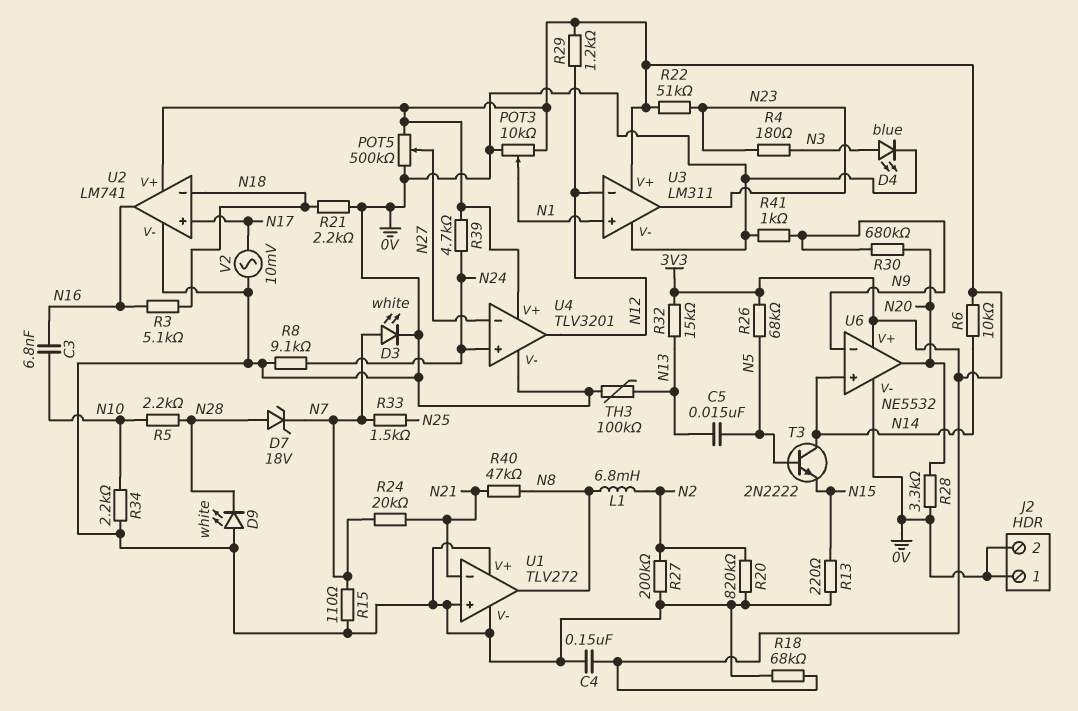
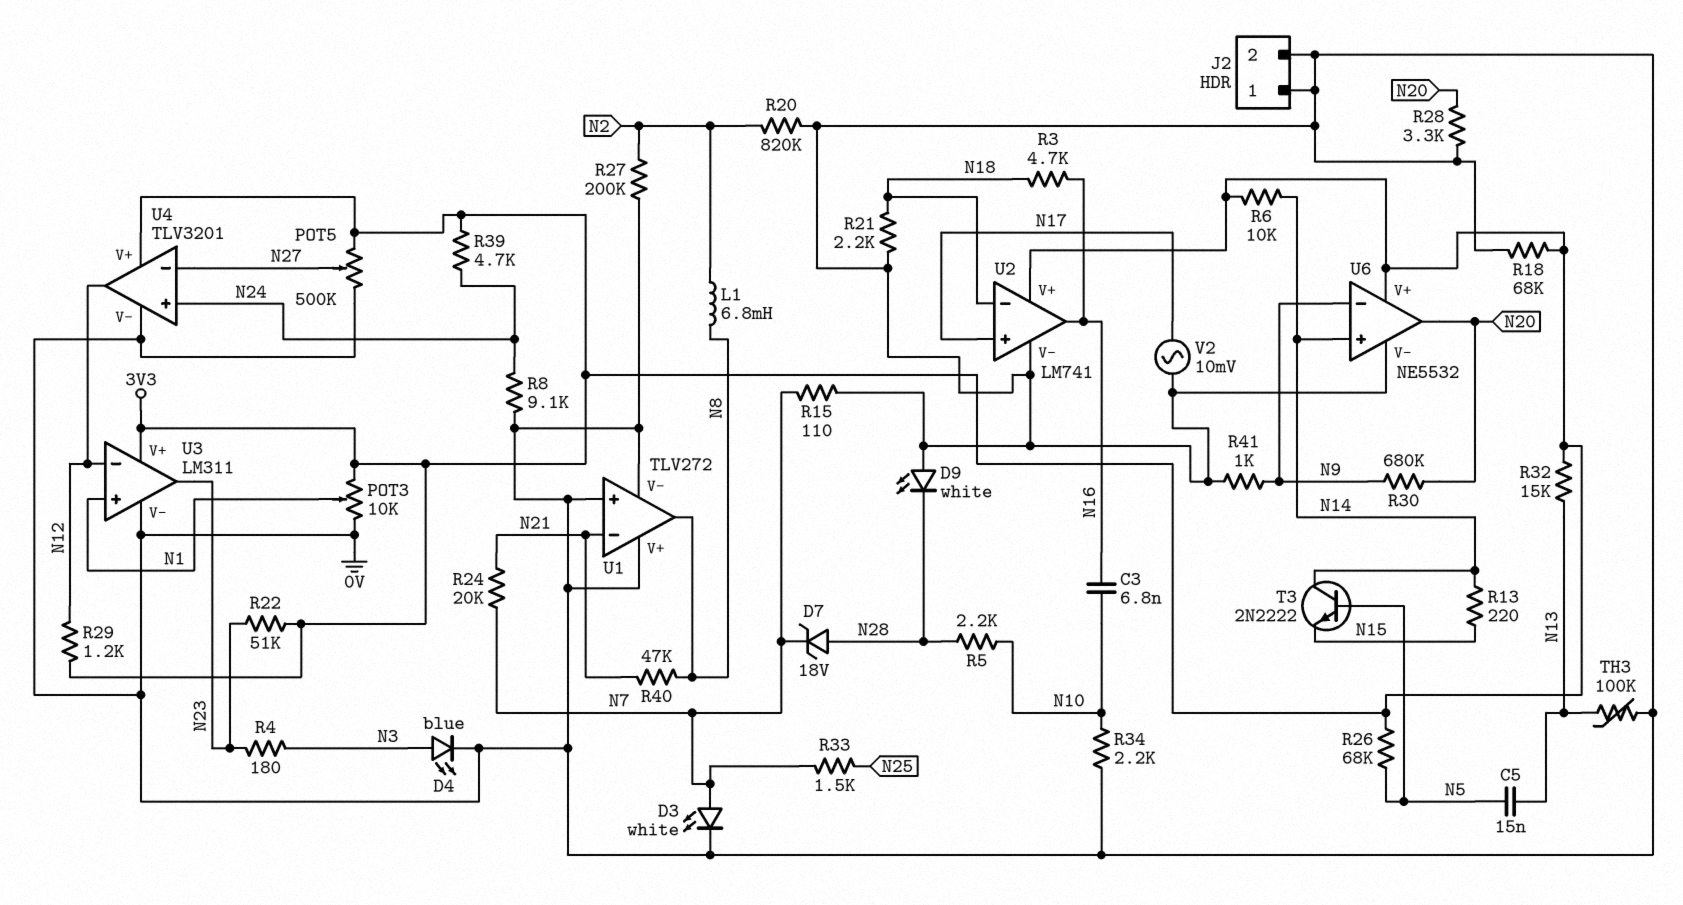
C4: 150nF (0V, 3V3) -> none
R3: 5.1k (N16, N18) -> 4.7k (N16, N18)
R13: 220 (0V, N15) -> 220 (N14, N15)

